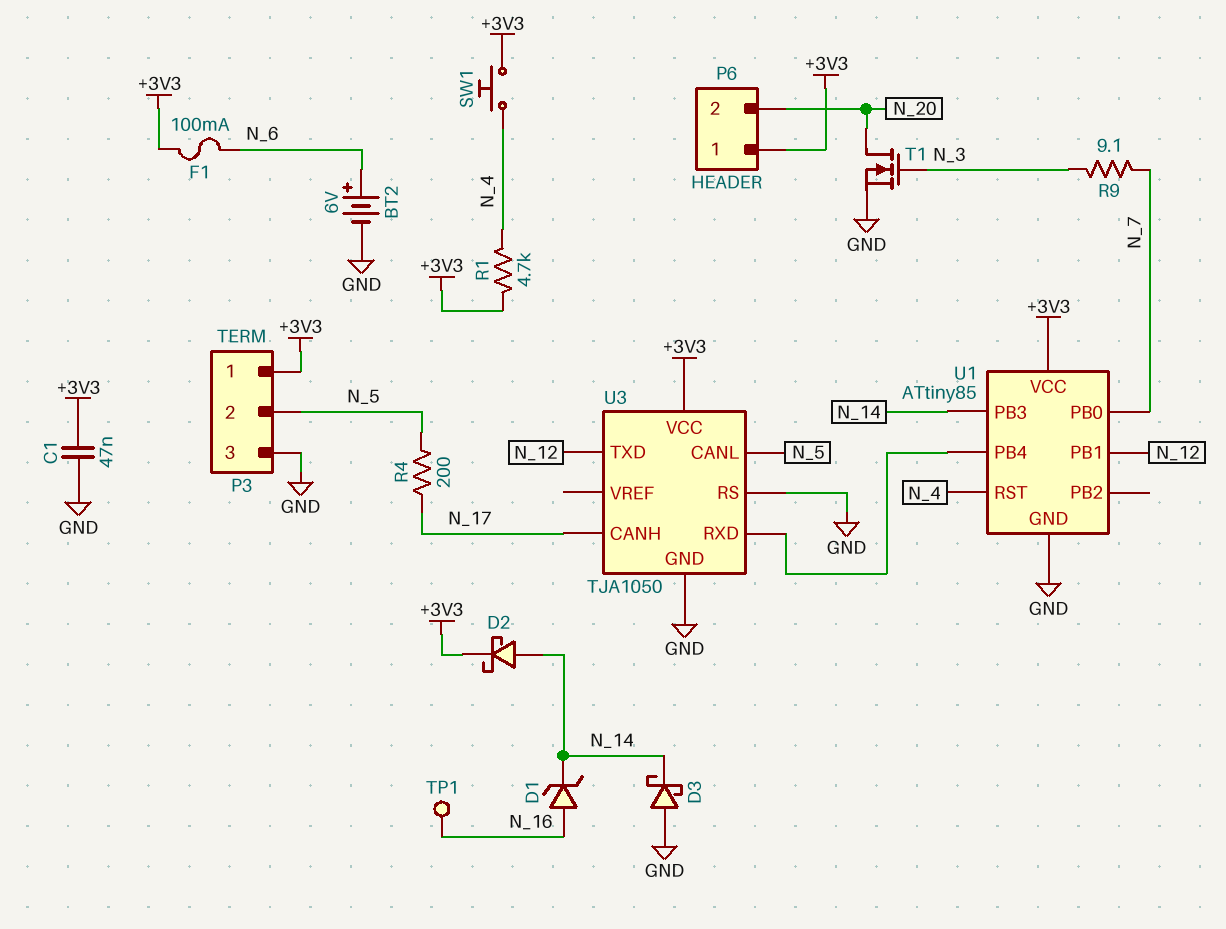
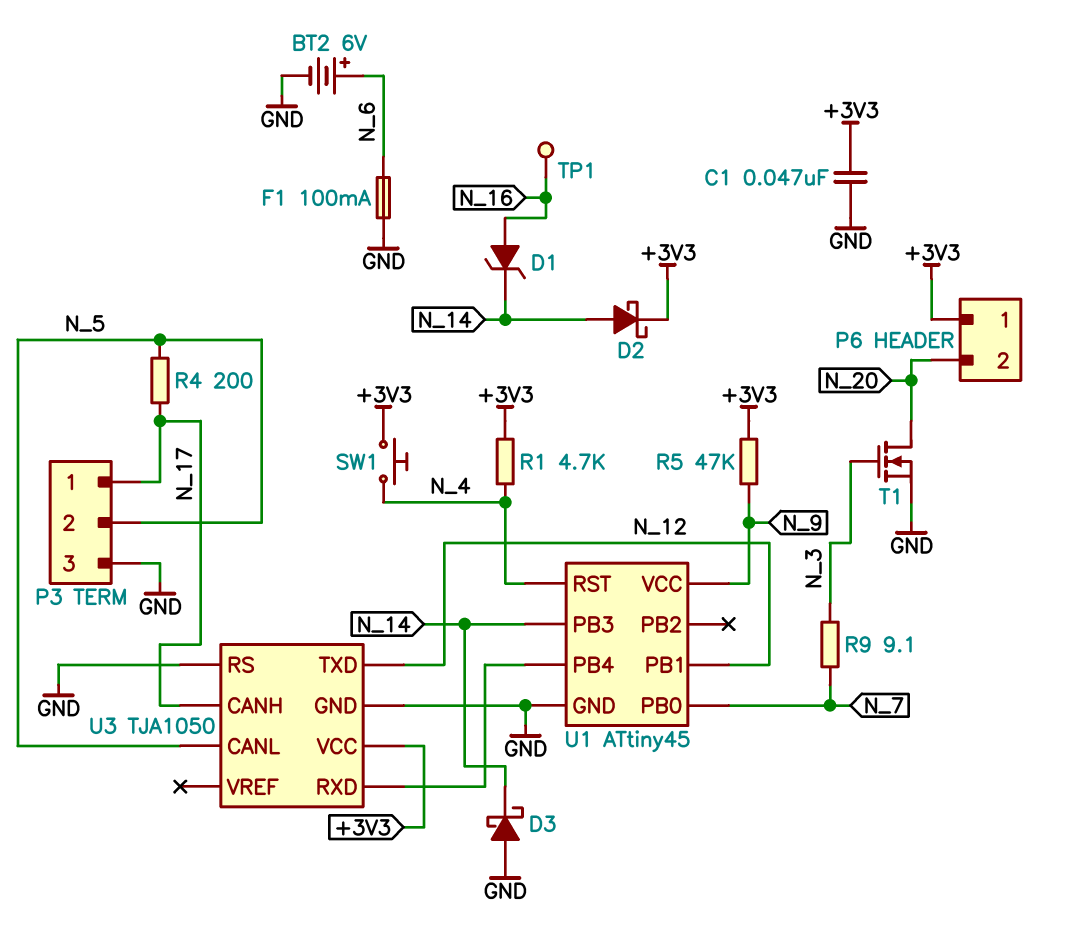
F1: 100mA (+3V3, N_6) -> 100mA (GND, N_6)
P3 pin 1: +3V3 -> N_17
R5: none -> 47k (+3V3, N_9)
U1: ATtiny85 -> ATtiny45
U1 pin VCC: +3V3 -> N_9

